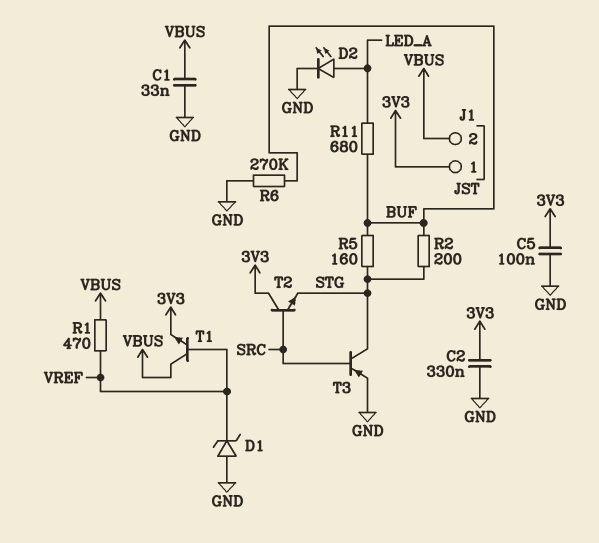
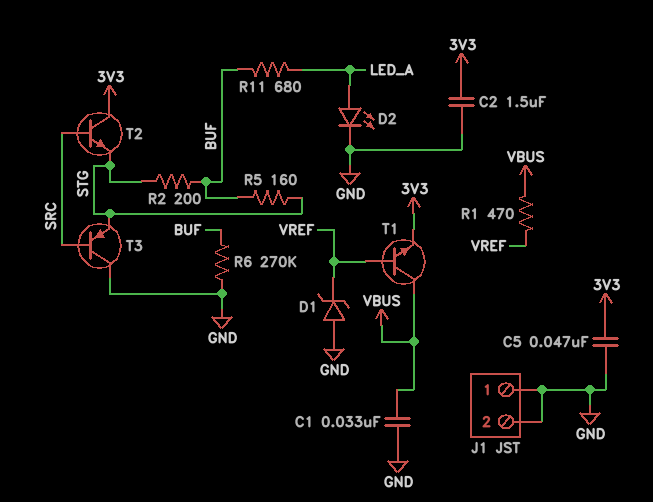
C2: 330nF (3V3, GND) -> 1.5uF (3V3, GND)
C5: 100nF (3V3, GND) -> 47nF (3V3, GND)
J1 pin 1: 3V3 -> GND
J1 pin 2: VBUS -> GND
T3: PNP (B SRC, C STG, E GND) -> PNP (B SRC, C GND, E STG)

